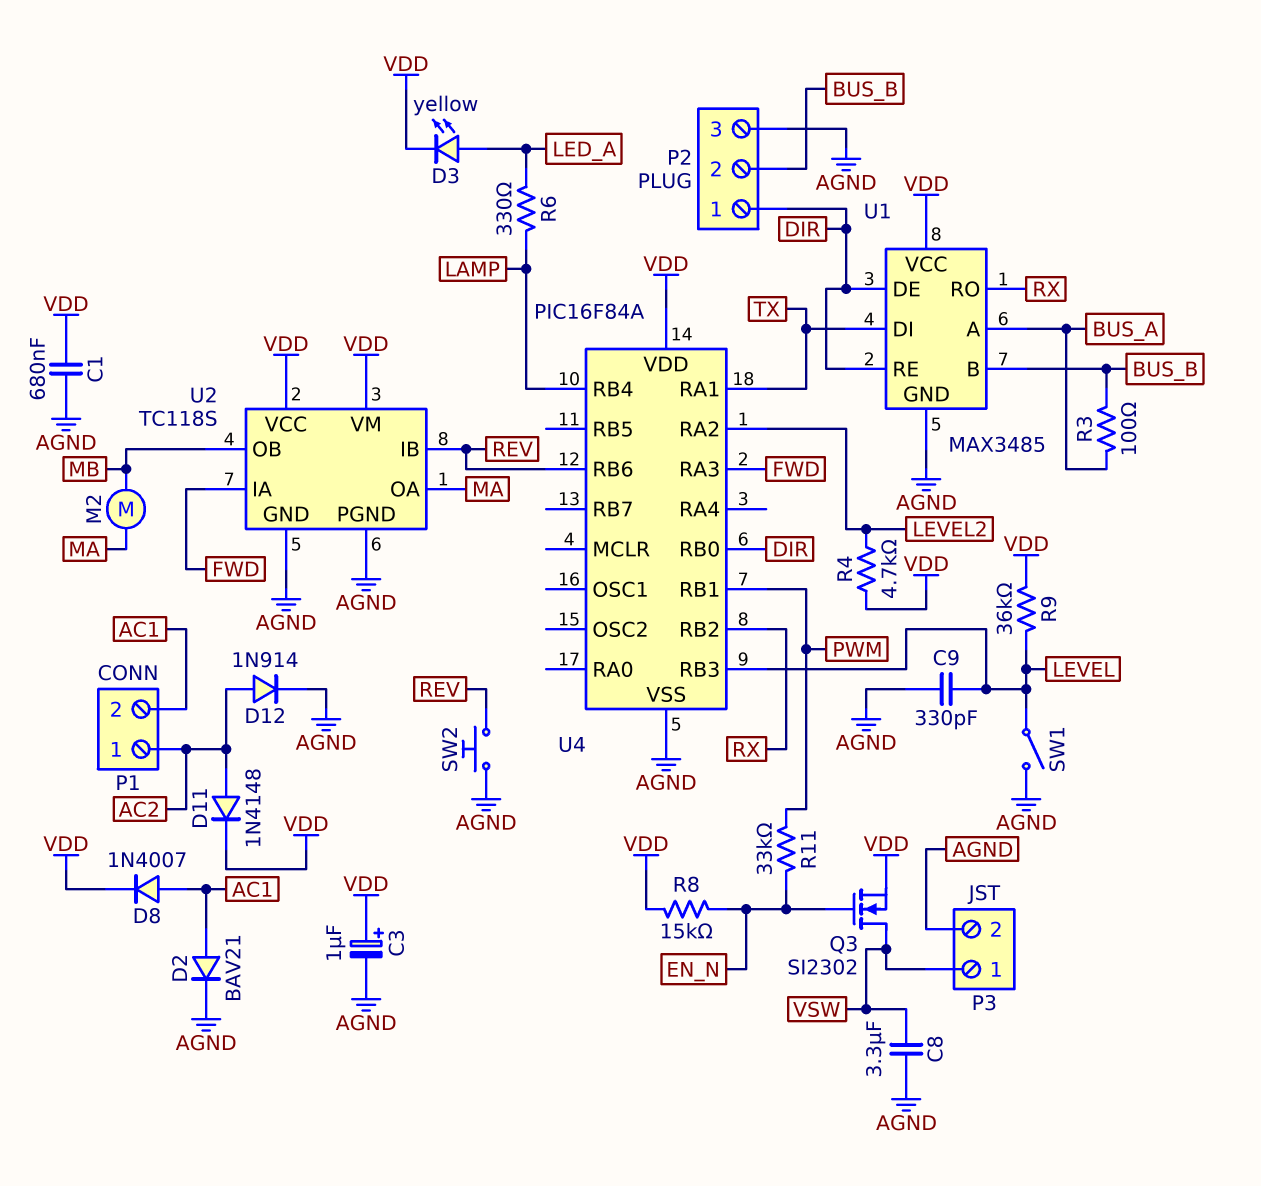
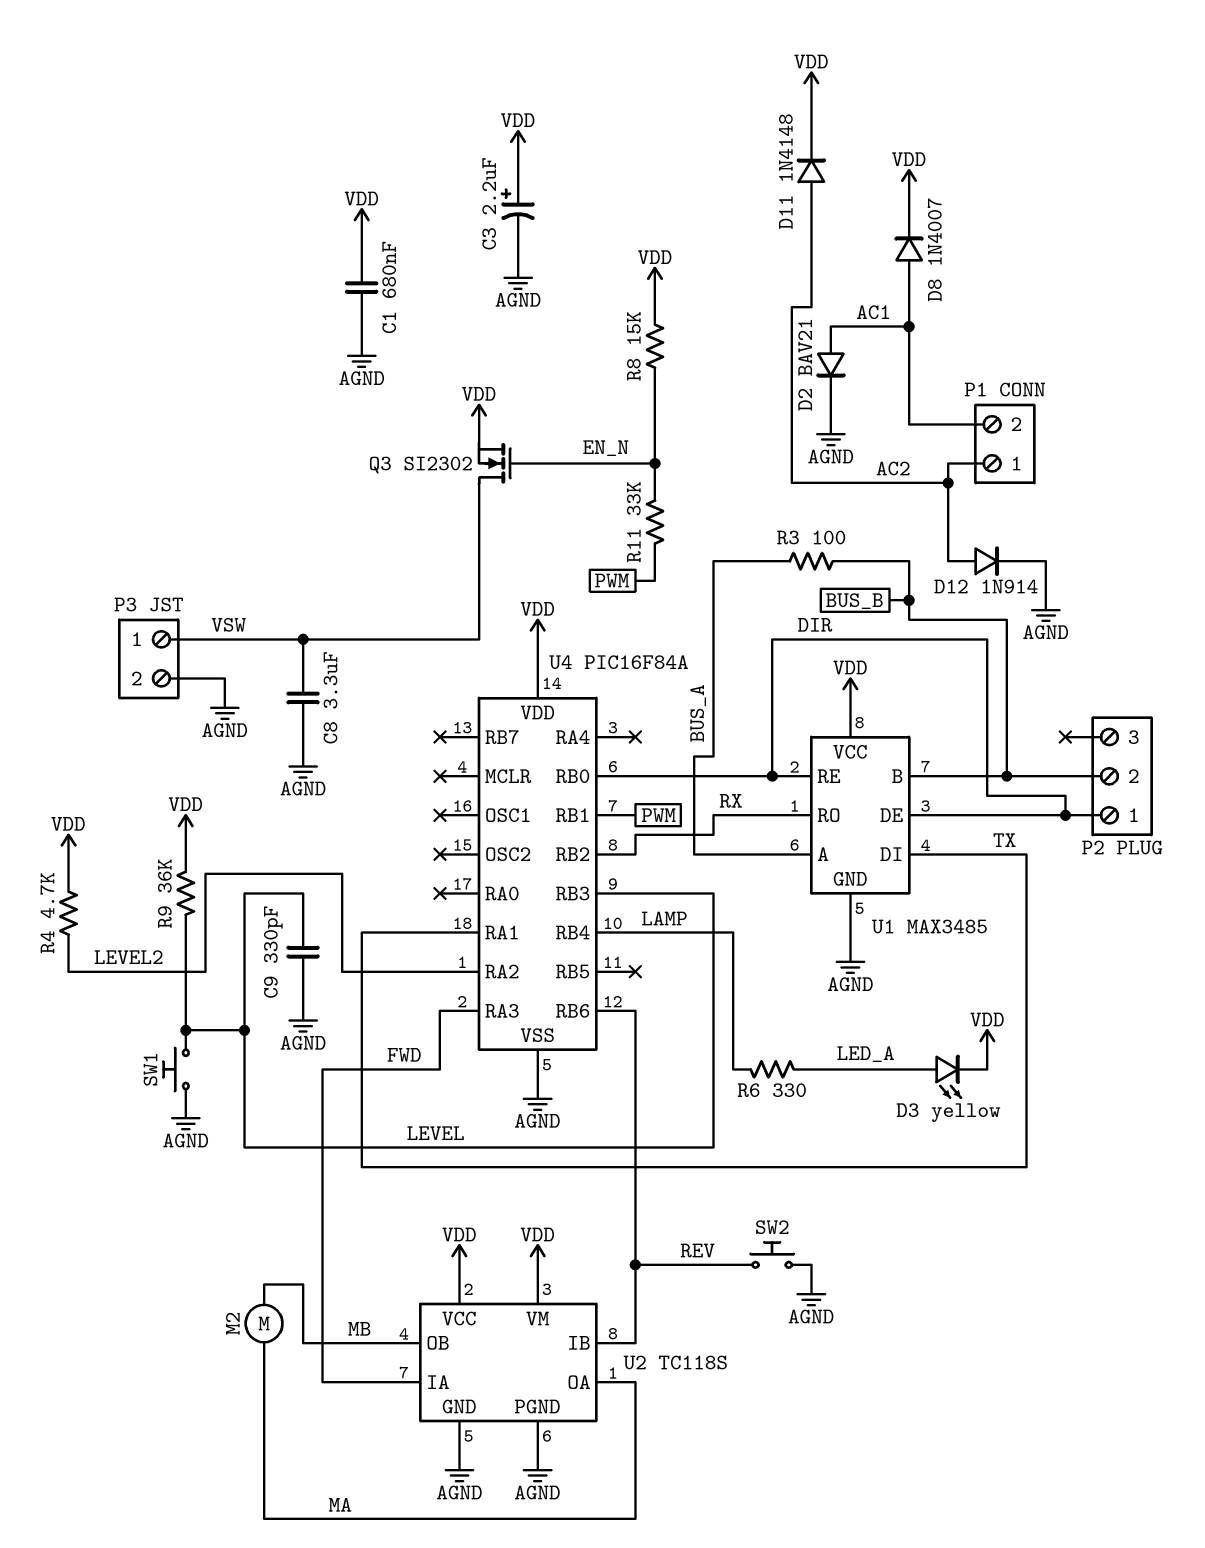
C3: 1uF (plus VDD, minus AGND) -> 2.2uF (plus VDD, minus AGND)
P2 pin 3: AGND -> none
SW1: switch (AGND, LEVEL) -> button (AGND, LEVEL)

